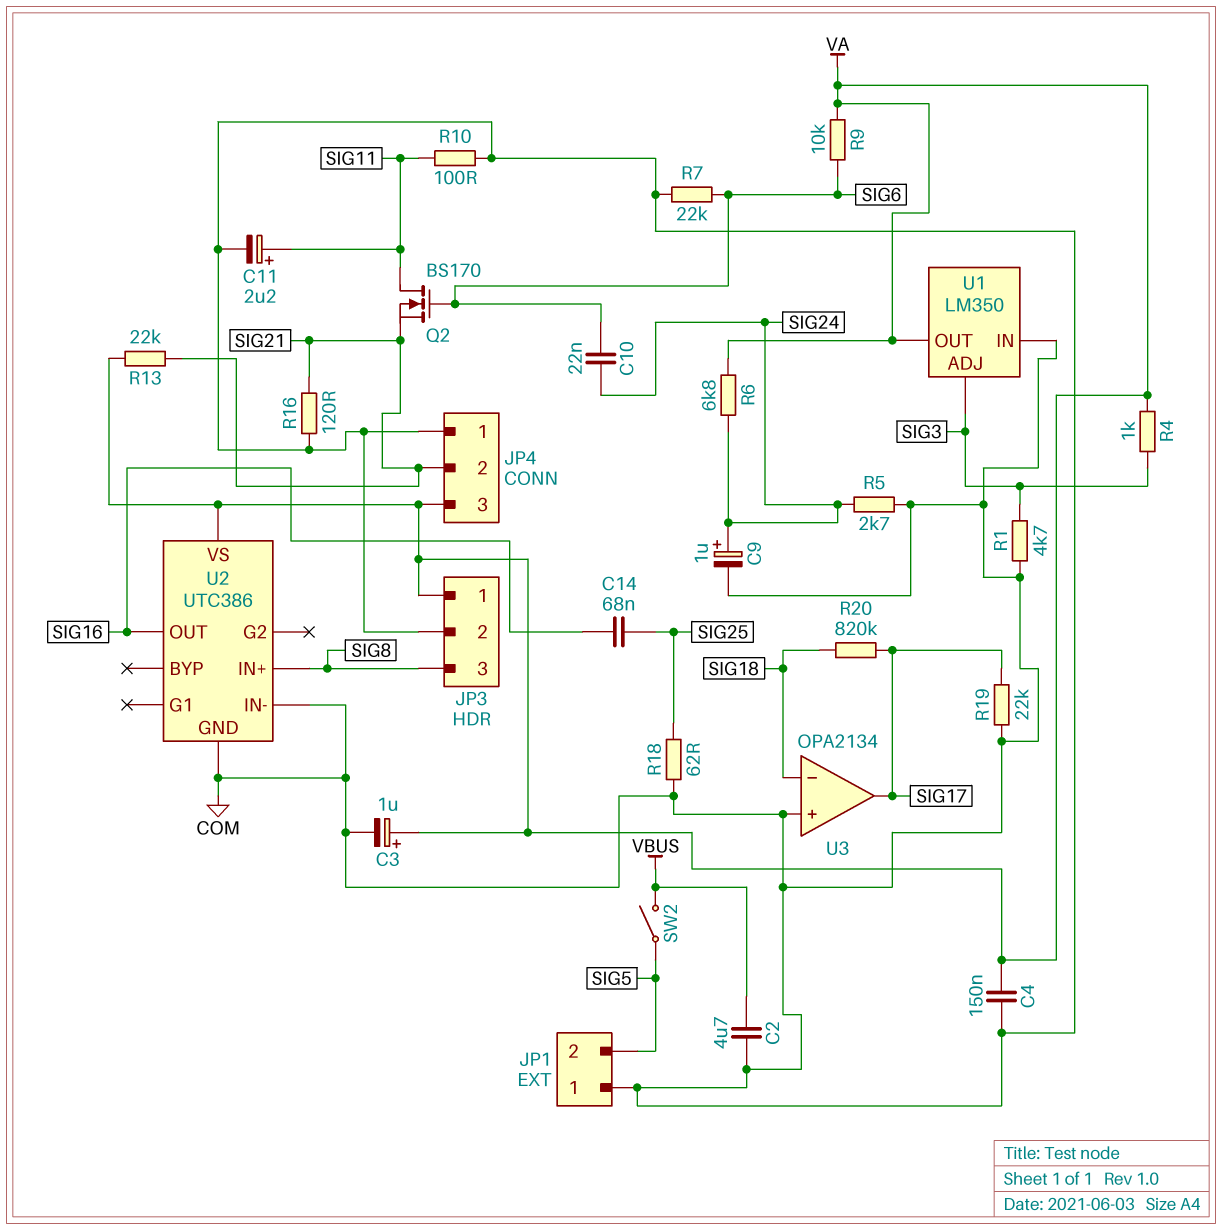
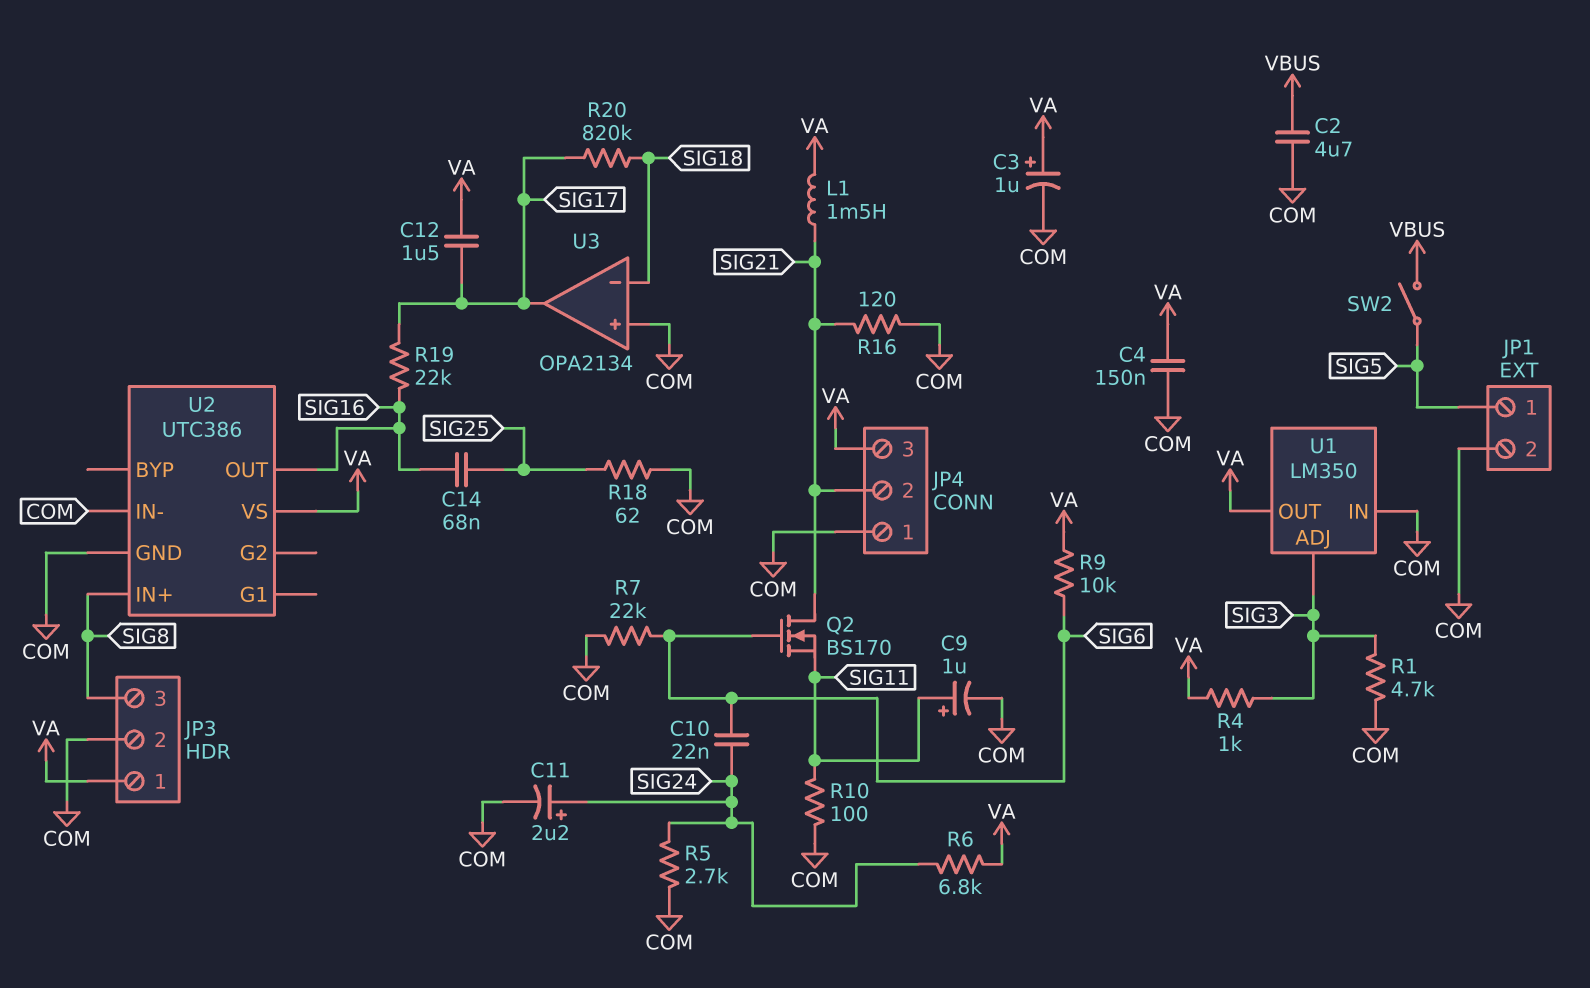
C9: 1uF (plus SIG24, minus COM) -> 1uF (plus SIG11, minus COM)
C11: 2.2uF (plus SIG11, minus COM) -> 2.2uF (plus SIG24, minus COM)
C12: none -> 1.5uF (SIG17, VA)
JP1 pin 1: COM -> SIG5
JP1 pin 2: SIG5 -> COM
L1: none -> 1.5mH (SIG21, VA)
Q2: NMOS BS170 (G SIG6, D SIG11, S SIG21) -> NMOS BS170 (G SIG6, D SIG21, S SIG11)
R13: 22k (SIG21, VA) -> none
R19: 22k (COM, SIG17) -> 22k (SIG16, SIG17)

